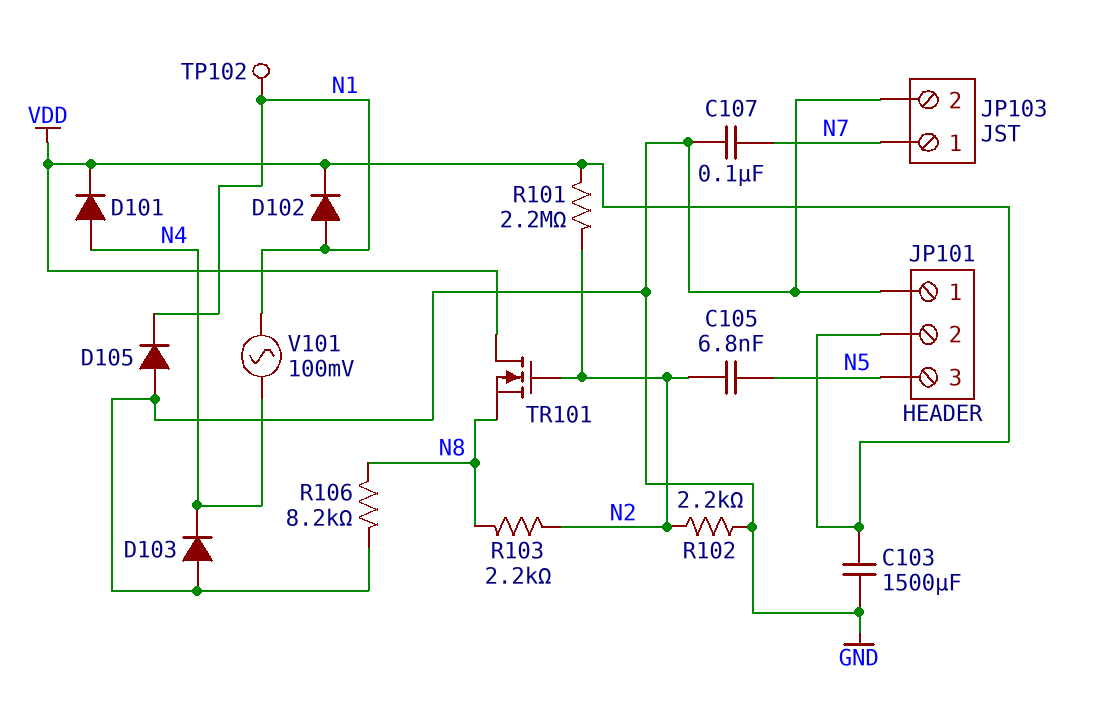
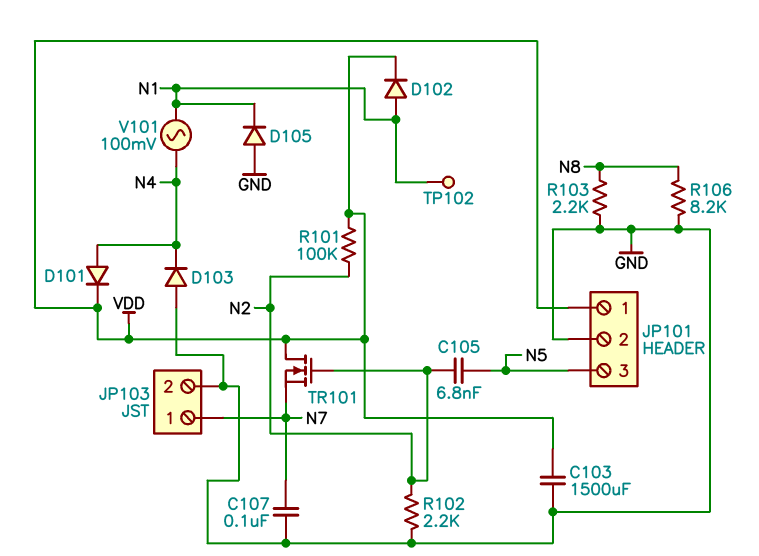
JP101 pin 1: GND -> VDD
JP101 pin 2: VDD -> GND
R101: 2.2M (N2, VDD) -> 100k (N2, VDD)
R103: 2.2k (N2, N8) -> 2.2k (GND, N8)
TR101: NMOS (G N2, D VDD, S N8) -> NMOS (G N2, D VDD, S N7)

